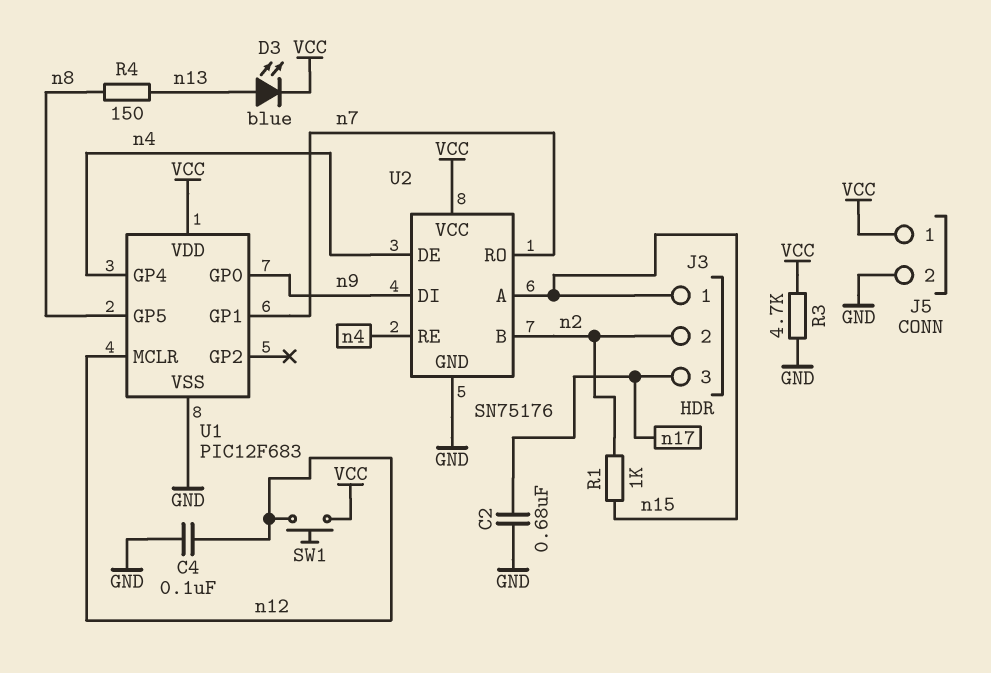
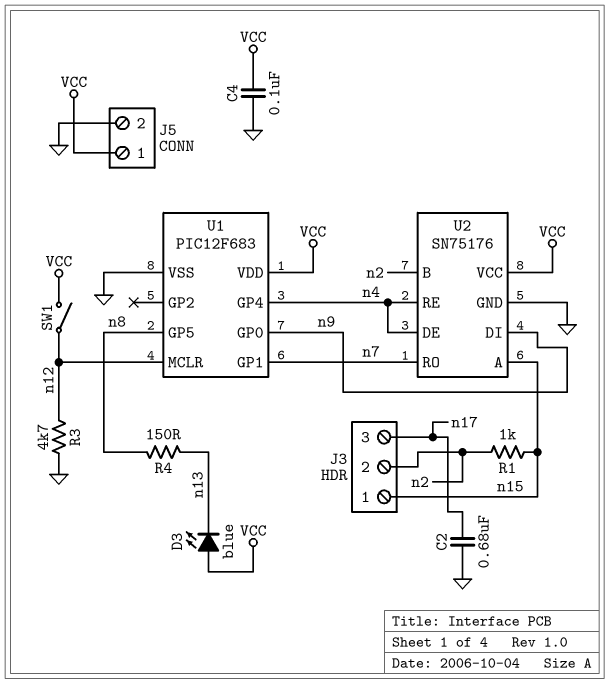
C4: 100nF (GND, n12) -> 100nF (GND, VCC)
D3: LED blue (A n13, K VCC) -> LED blue (A VCC, K n13)
R3: 4.7k (GND, VCC) -> 4.7k (GND, n12)
SW1: button (VCC, n12) -> switch (VCC, n12)

